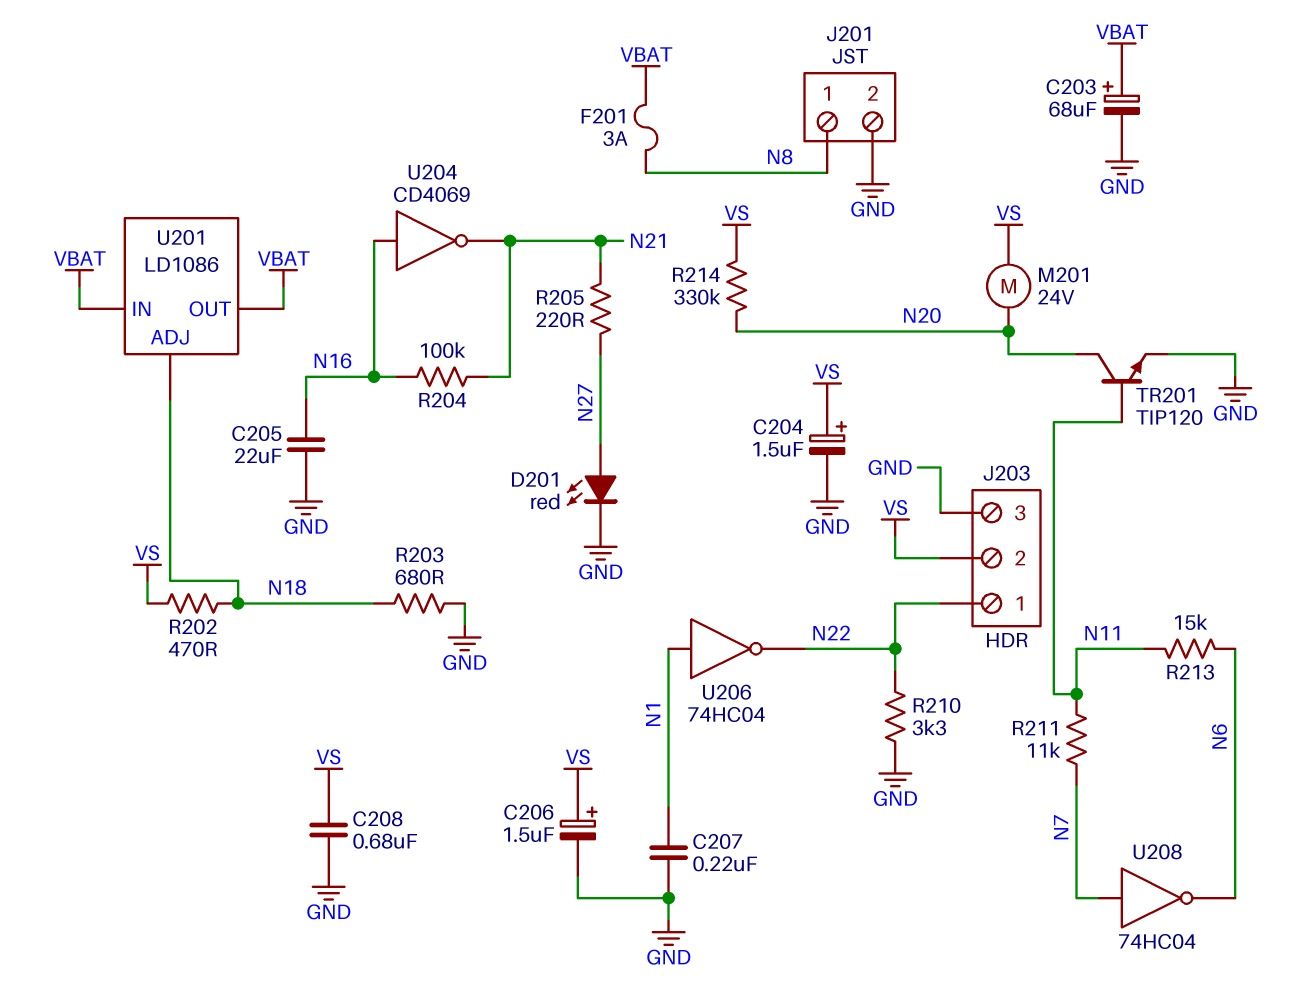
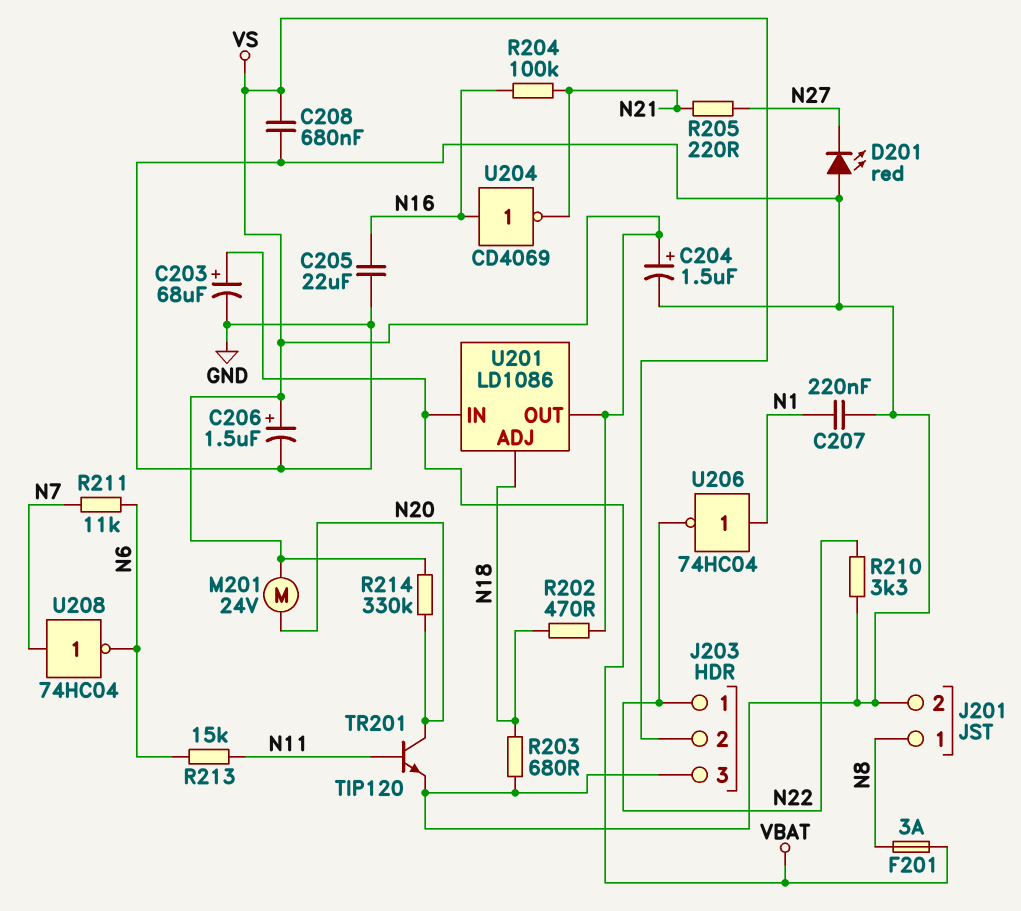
D201: LED red (A N27, K GND) -> LED red (A GND, K N27)
R211: 11k (N7, N11) -> 11k (N6, N7)
U201 pin OUT: VBAT -> VS

